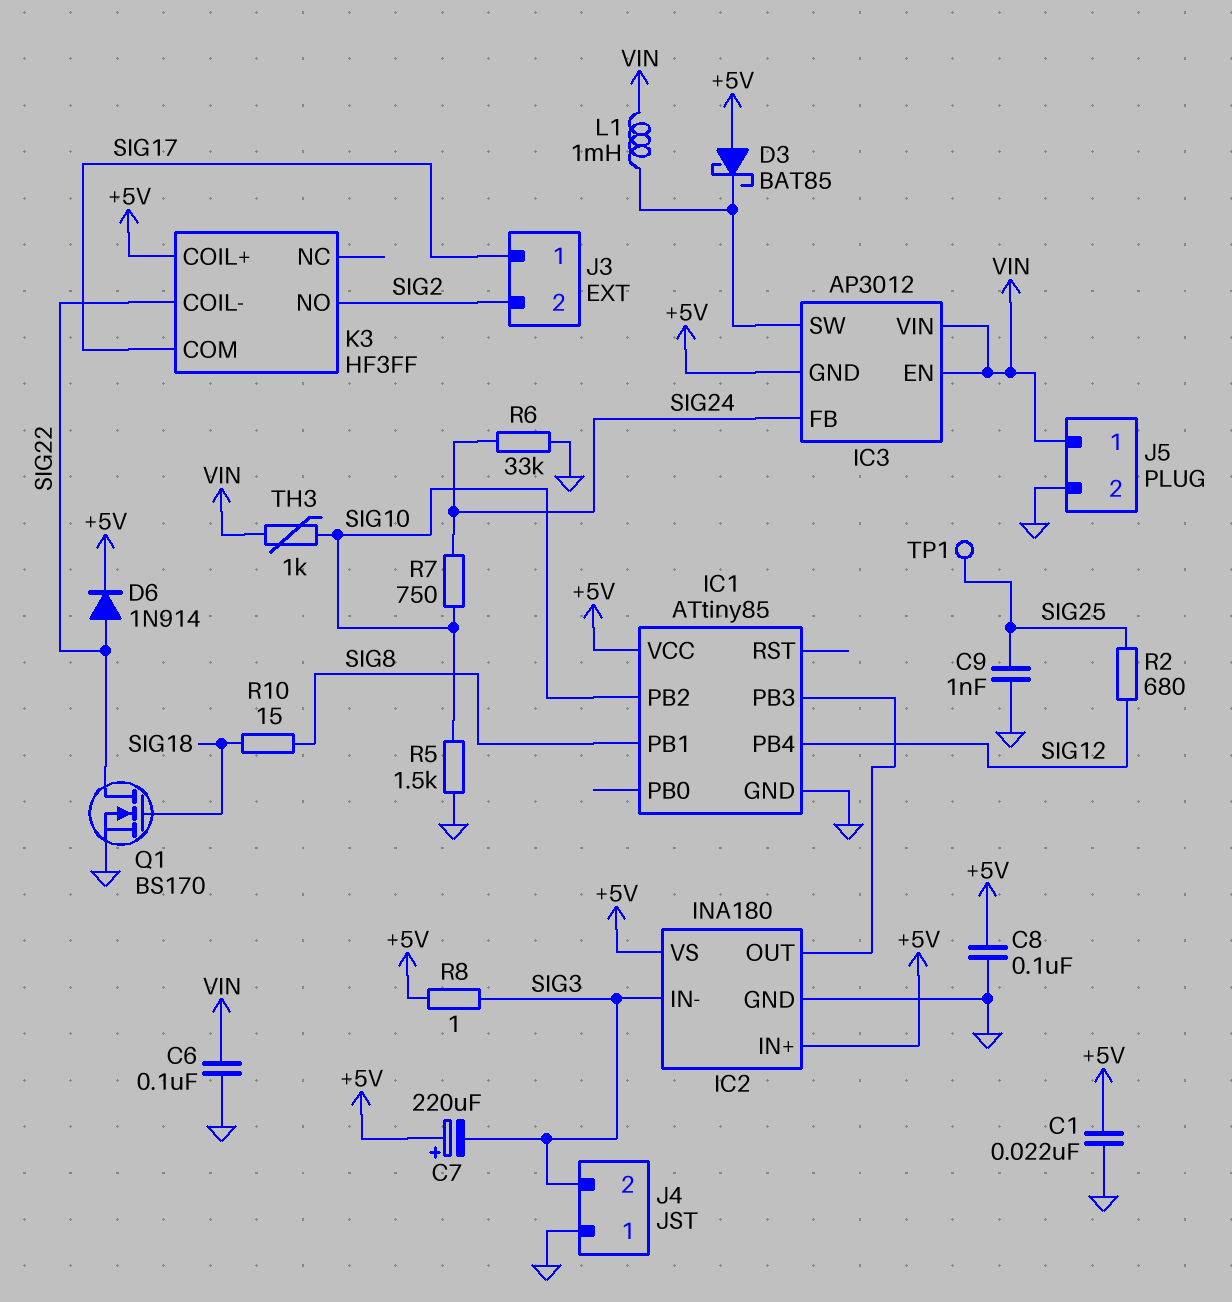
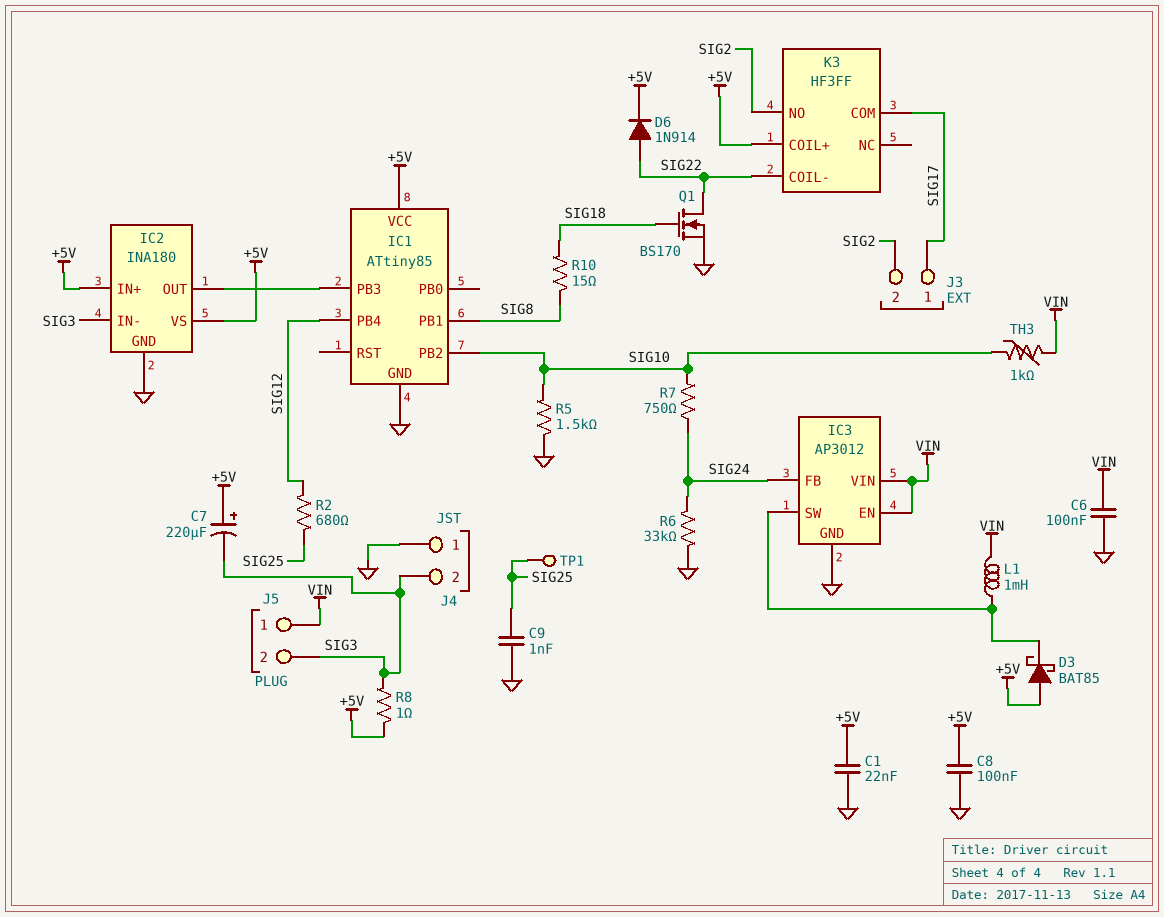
IC3 pin GND: +5V -> GND
J5 pin 2: GND -> SIG3

